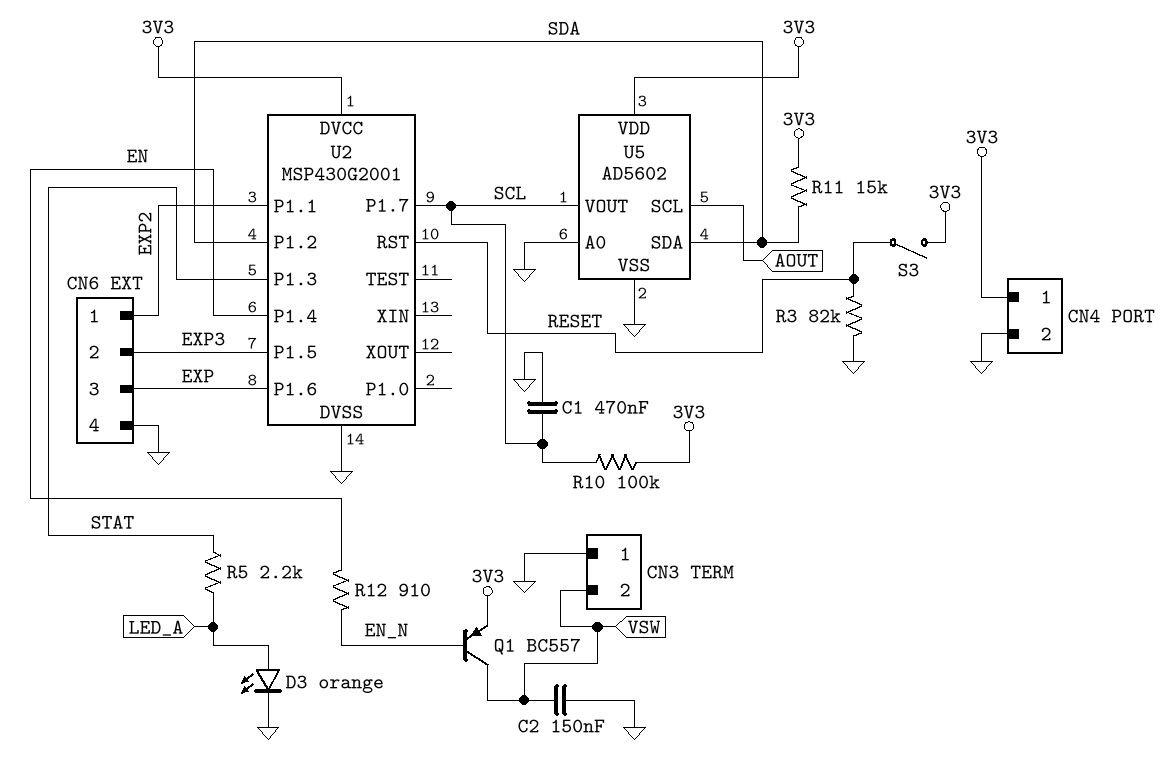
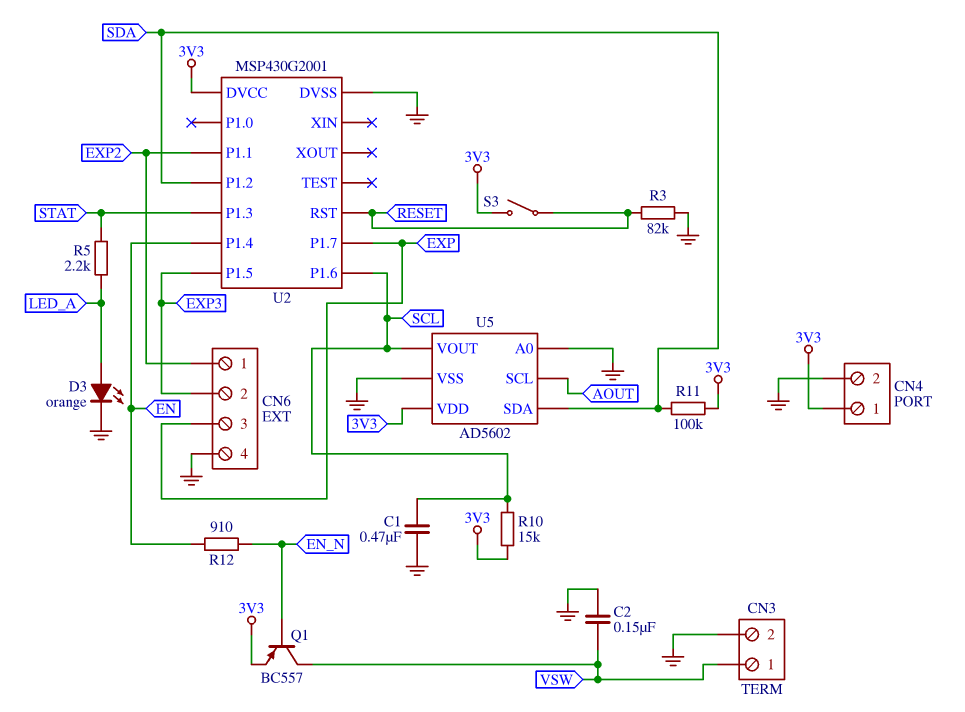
CN3 pin 1: GND -> VSW
CN3 pin 2: VSW -> GND
R10: 100k (3V3, SCL) -> 15k (3V3, SCL)
R11: 15k (3V3, SDA) -> 100k (3V3, SDA)
U2 pin P1.6: EXP -> SCL
U2 pin P1.7: SCL -> EXP

